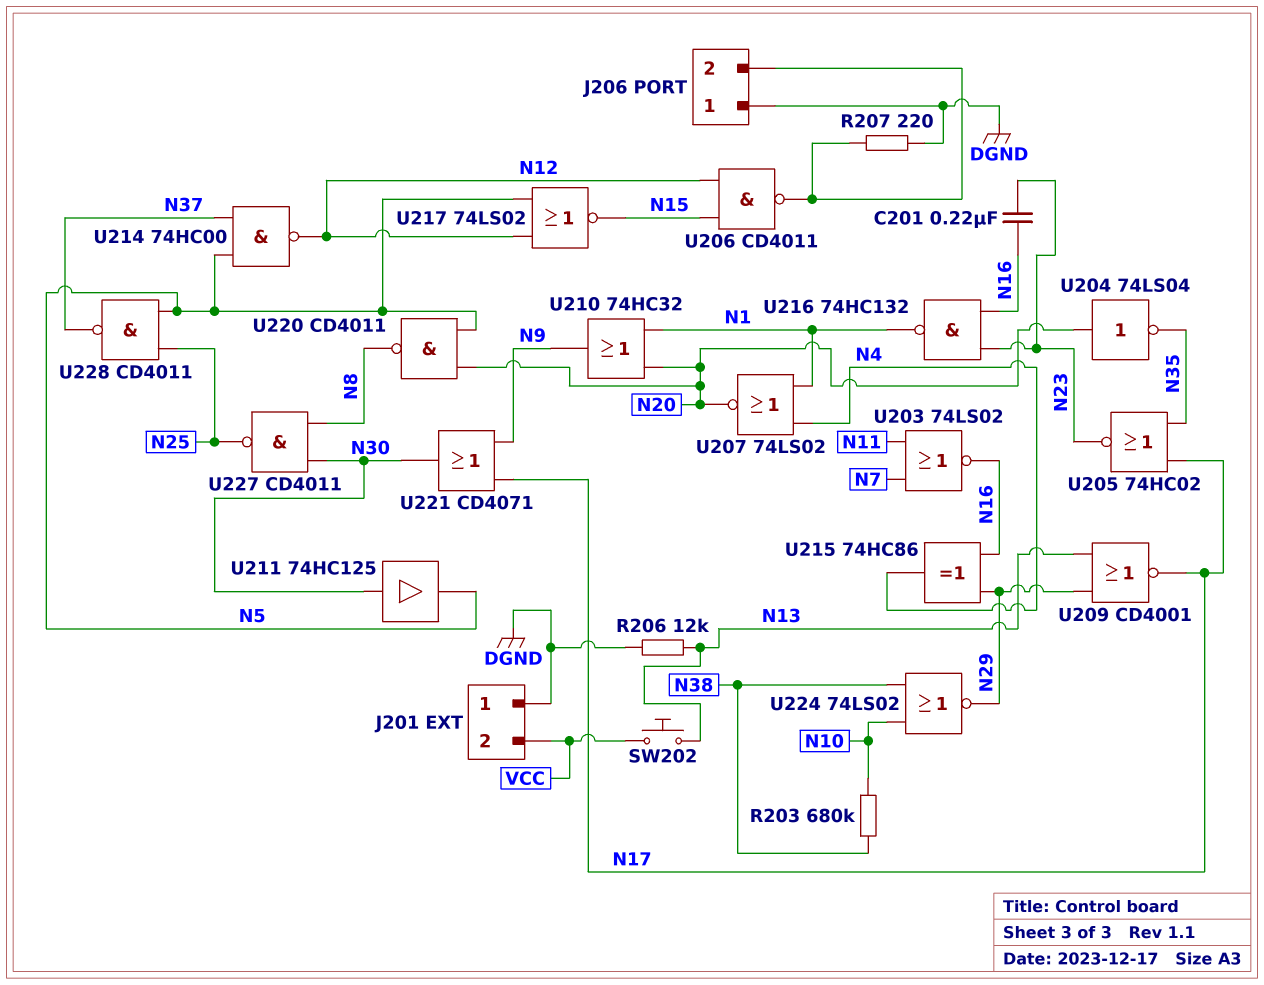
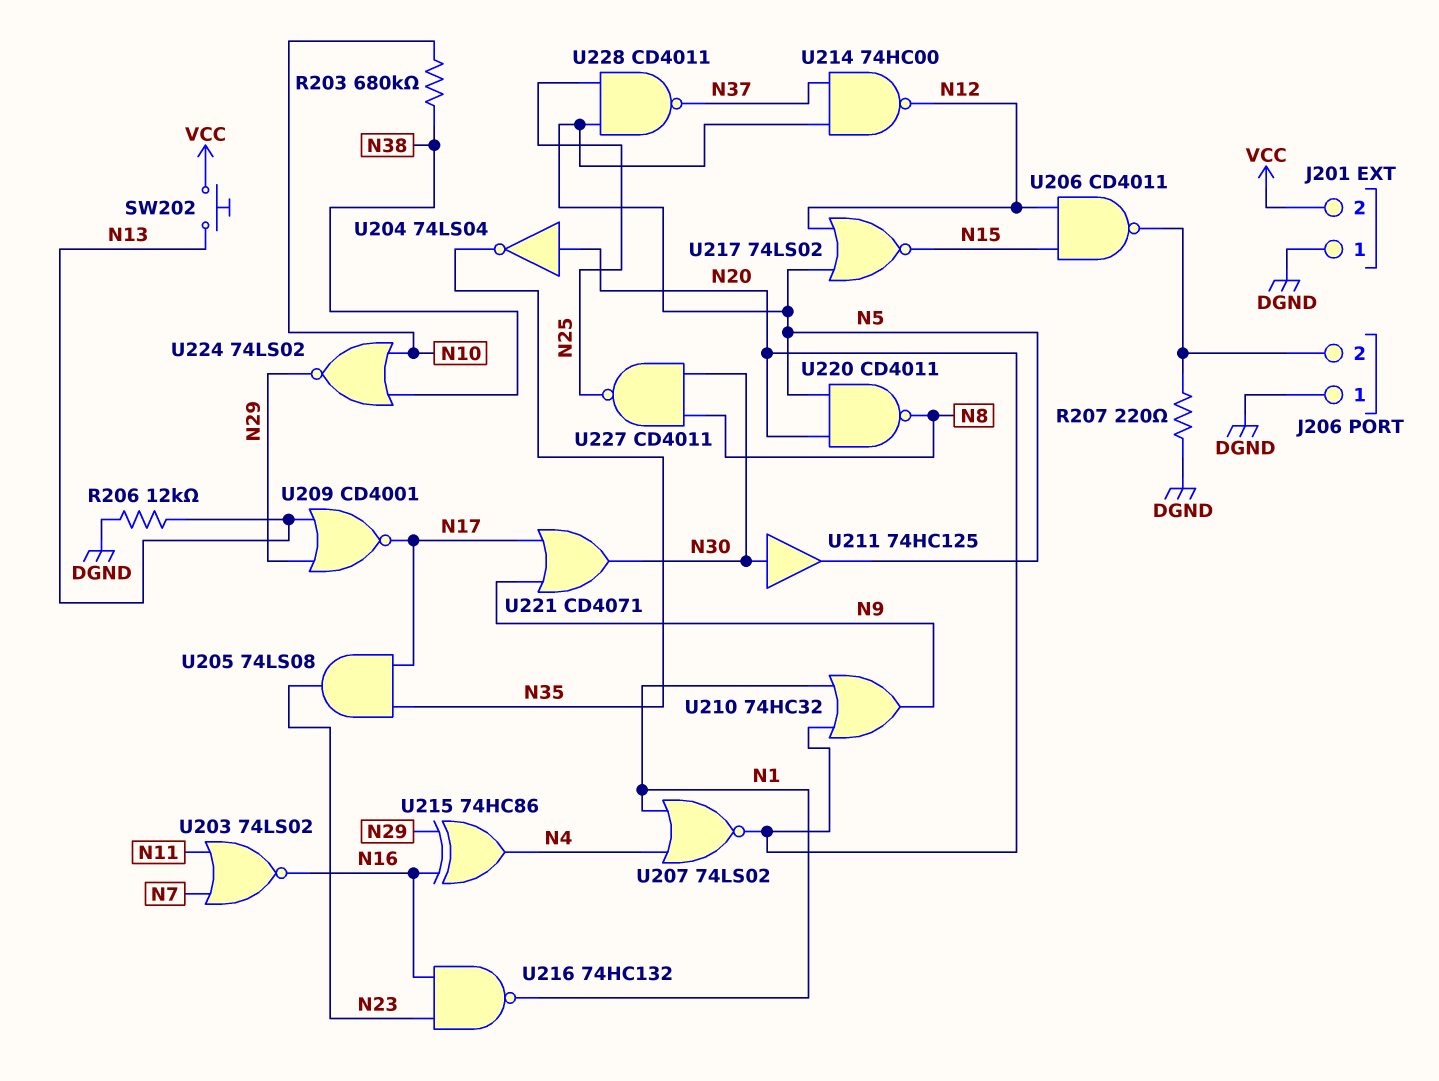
C201: 220nF (N16, N23) -> none
U205: NOR 74HC02 (in N17, in N35, out N23) -> AND 74LS08 (in N17, in N35, out N23)

